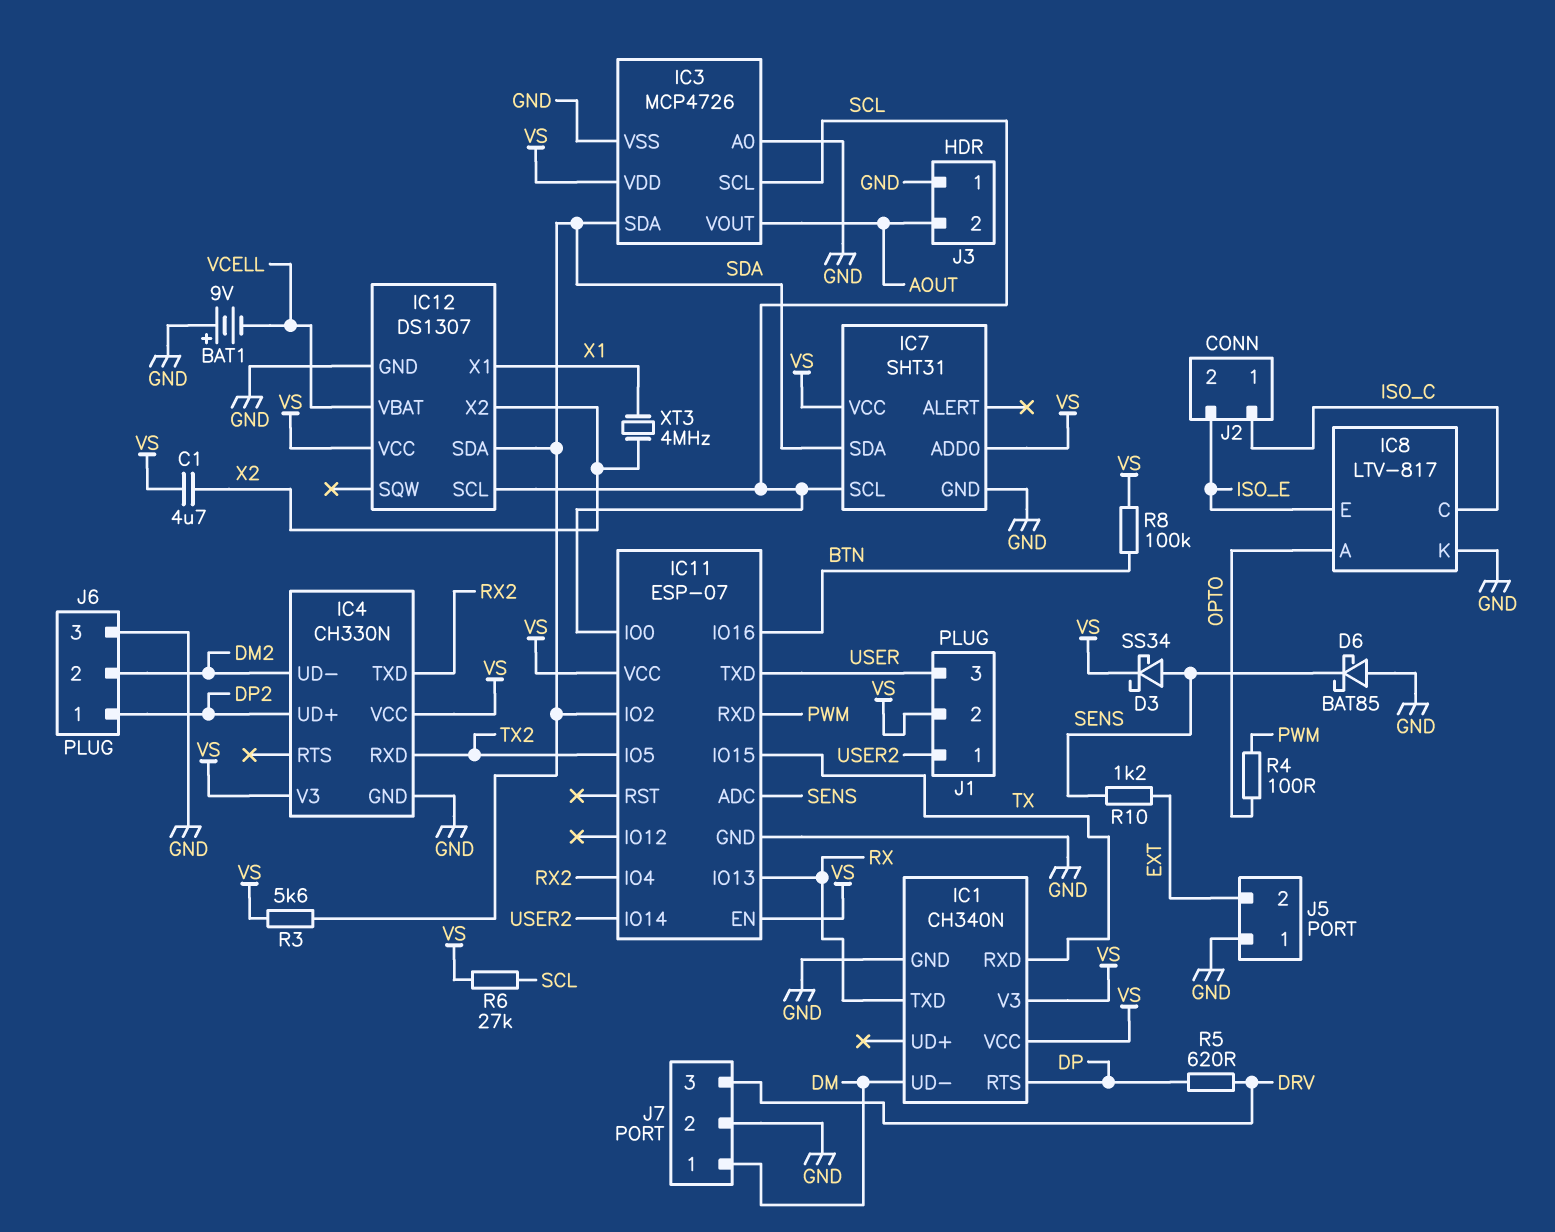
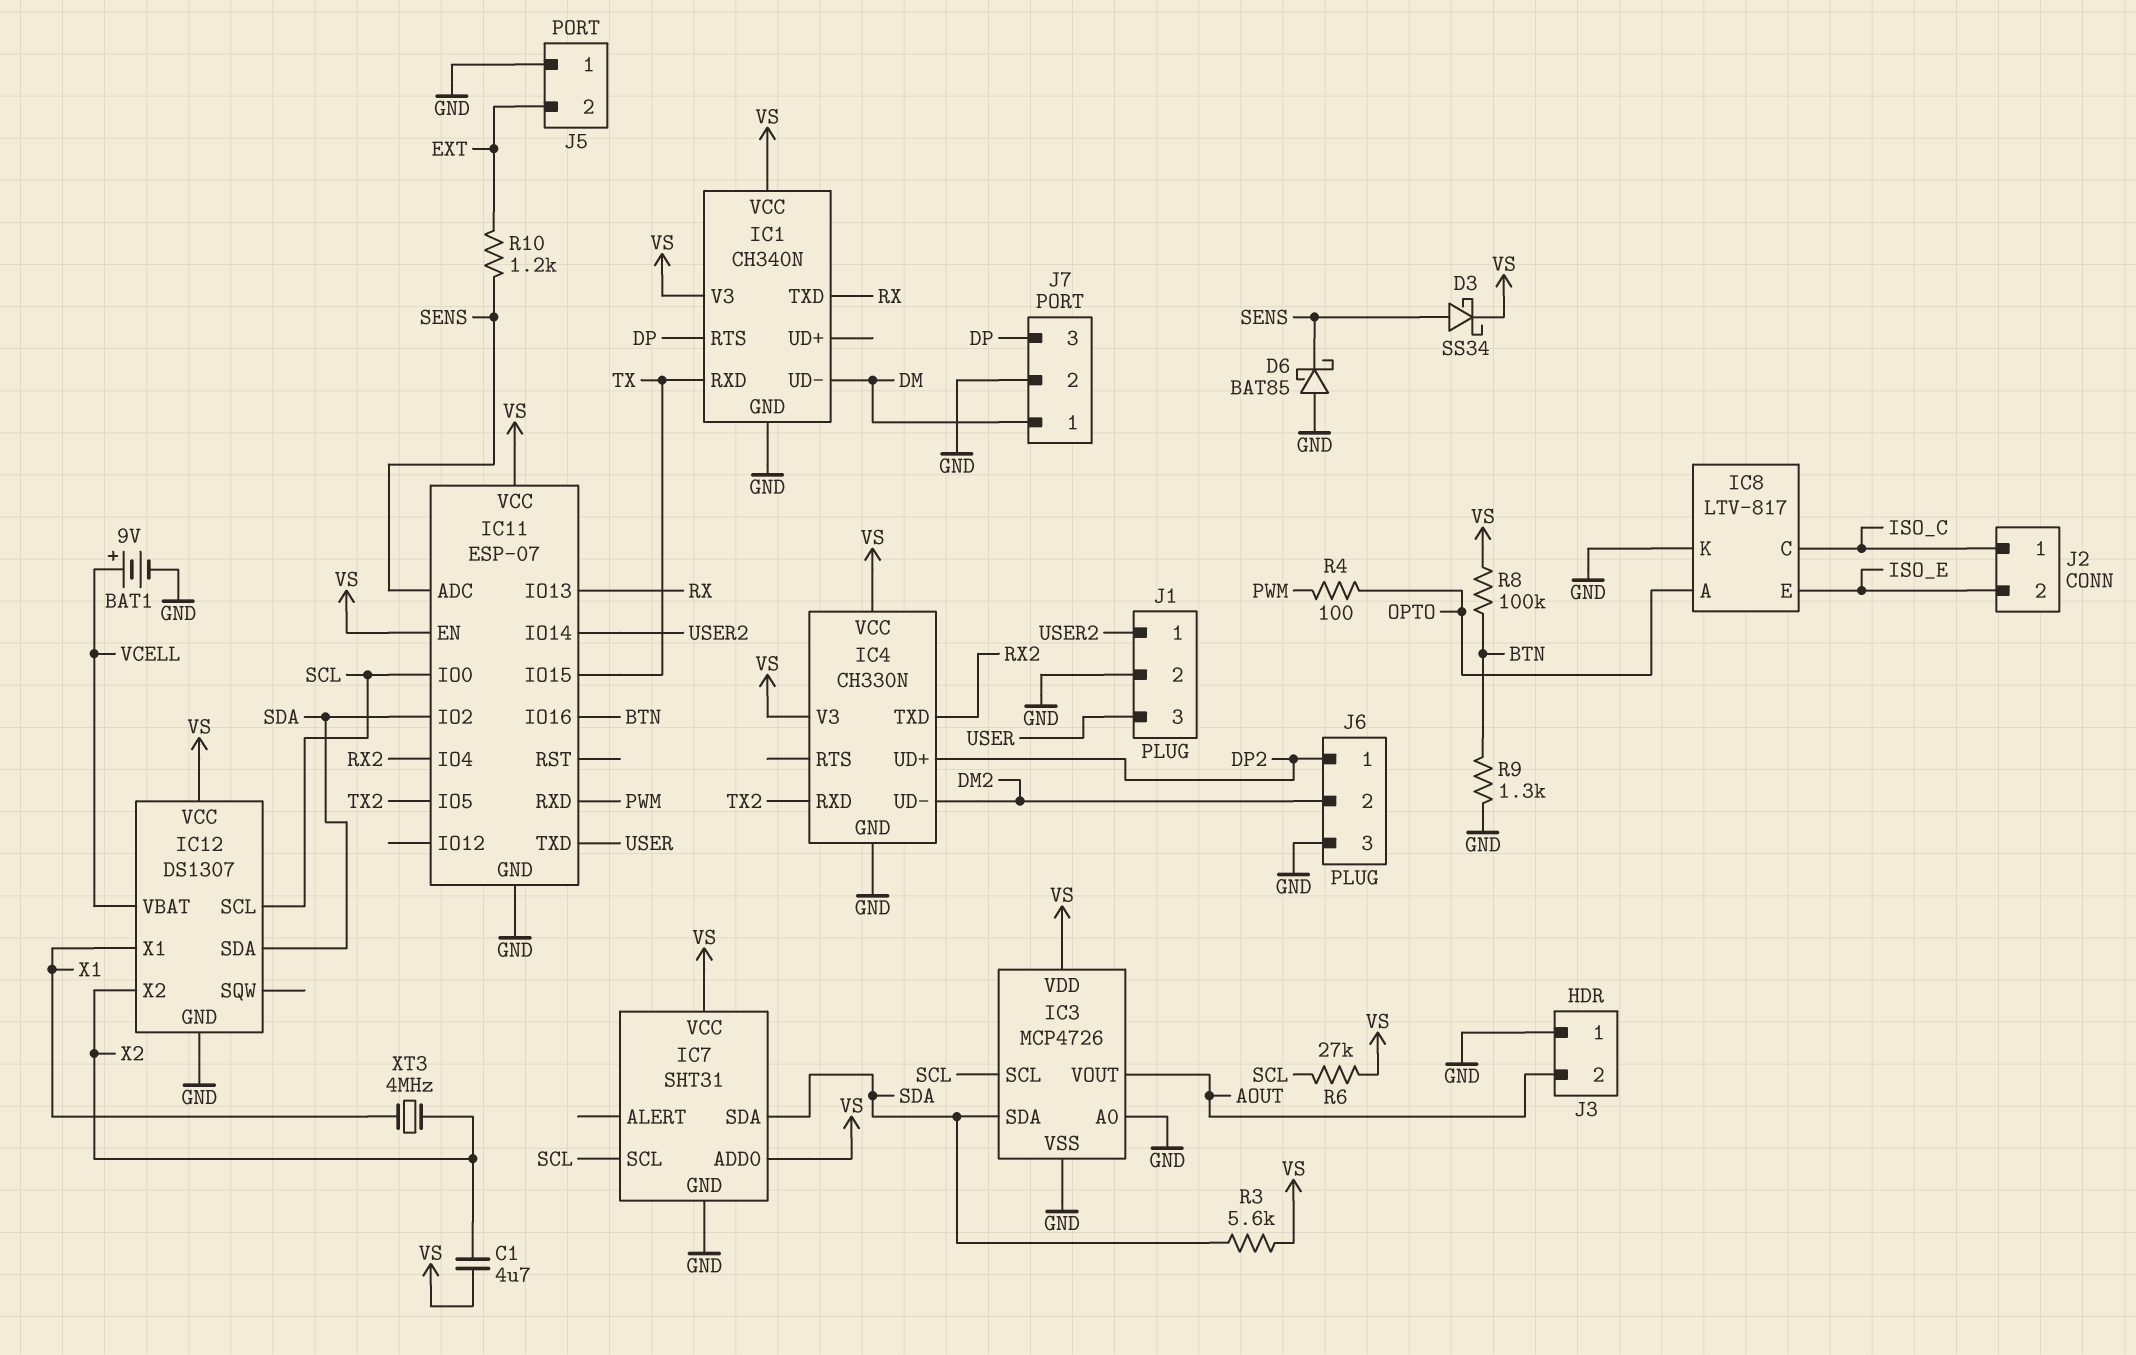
BAT1: 9V (plus GND, minus VCELL) -> 9V (plus VCELL, minus GND)
J1 pin 2: VS -> GND
J7 pin 3: DRV -> DP
R5: 620 (DP, DRV) -> none
R9: none -> 1.3k (BTN, GND)

